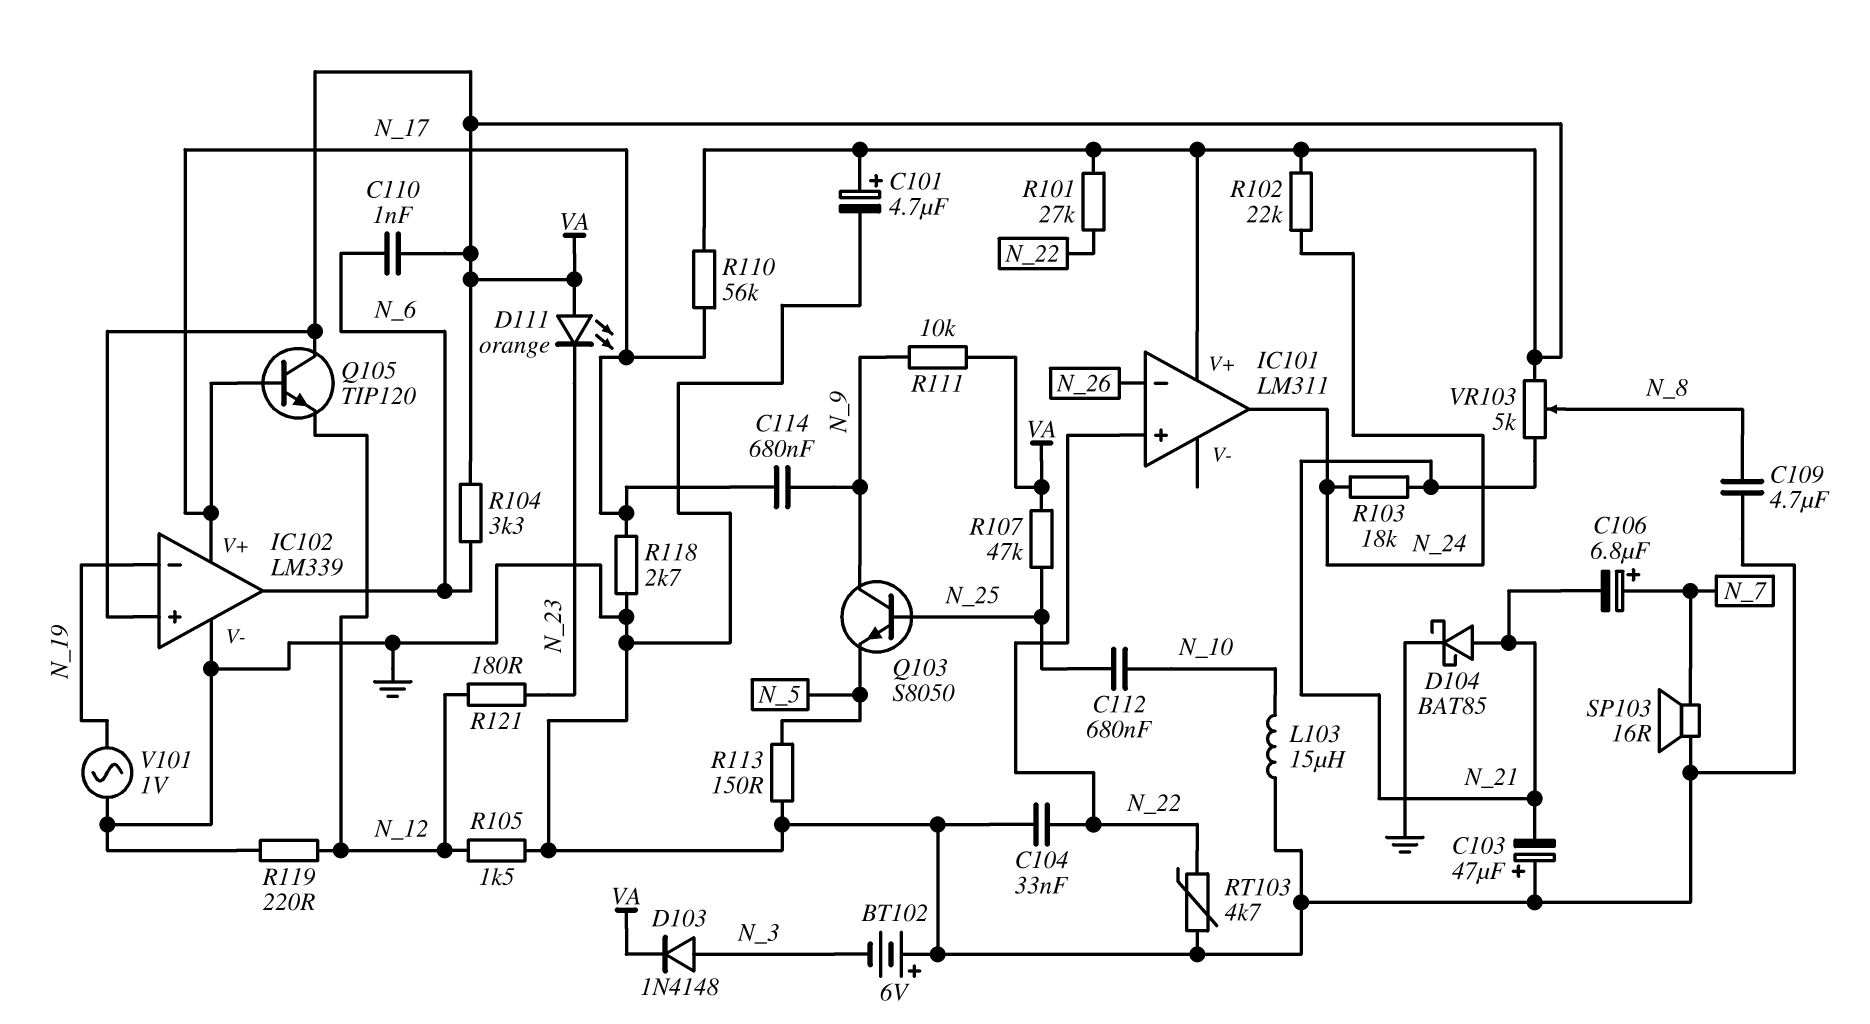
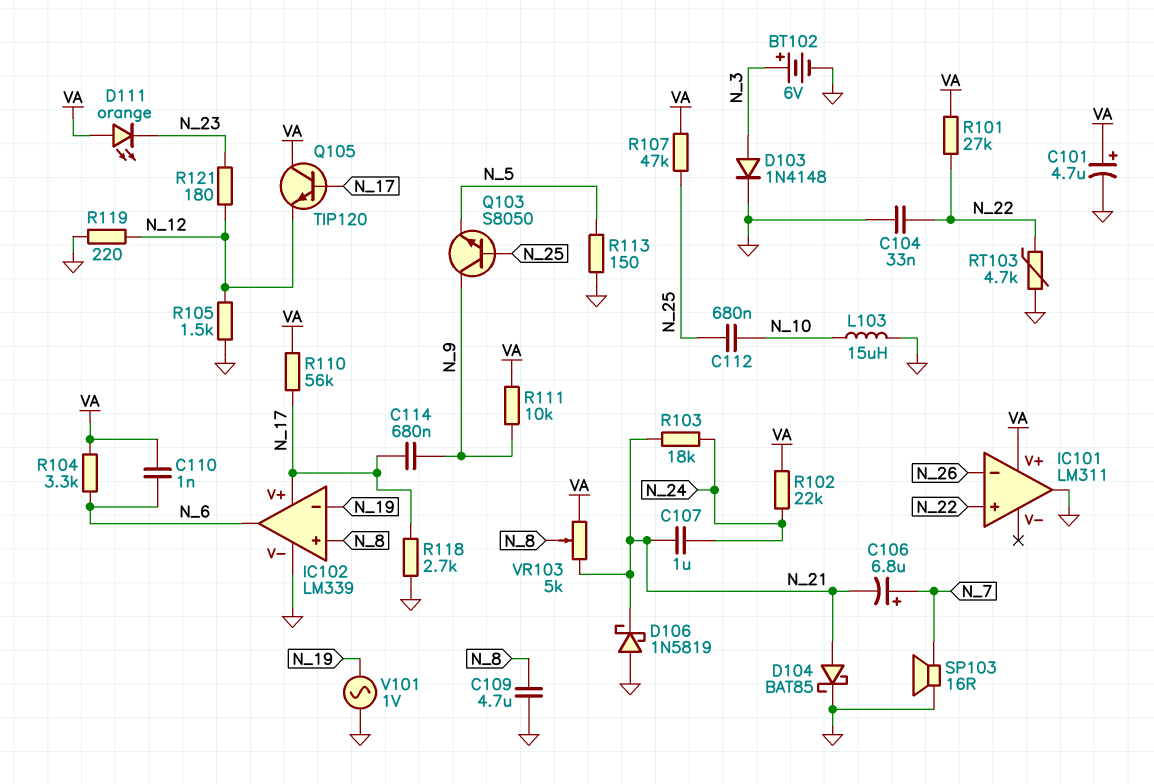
BT102: 6V (plus GND, minus N_3) -> 6V (plus N_3, minus GND)
C103: 47uF (plus GND, minus N_21) -> none
C107: none -> 1uF (N_21, N_24)
D103: diode 1N4148 (A N_3, K VA) -> diode 1N4148 (A N_3, K GND)
D106: none -> schottky 1N5819 (A GND, K N_21)
IC101 pin out: N_24 -> GND
IC102 pin in+: VA -> N_8

